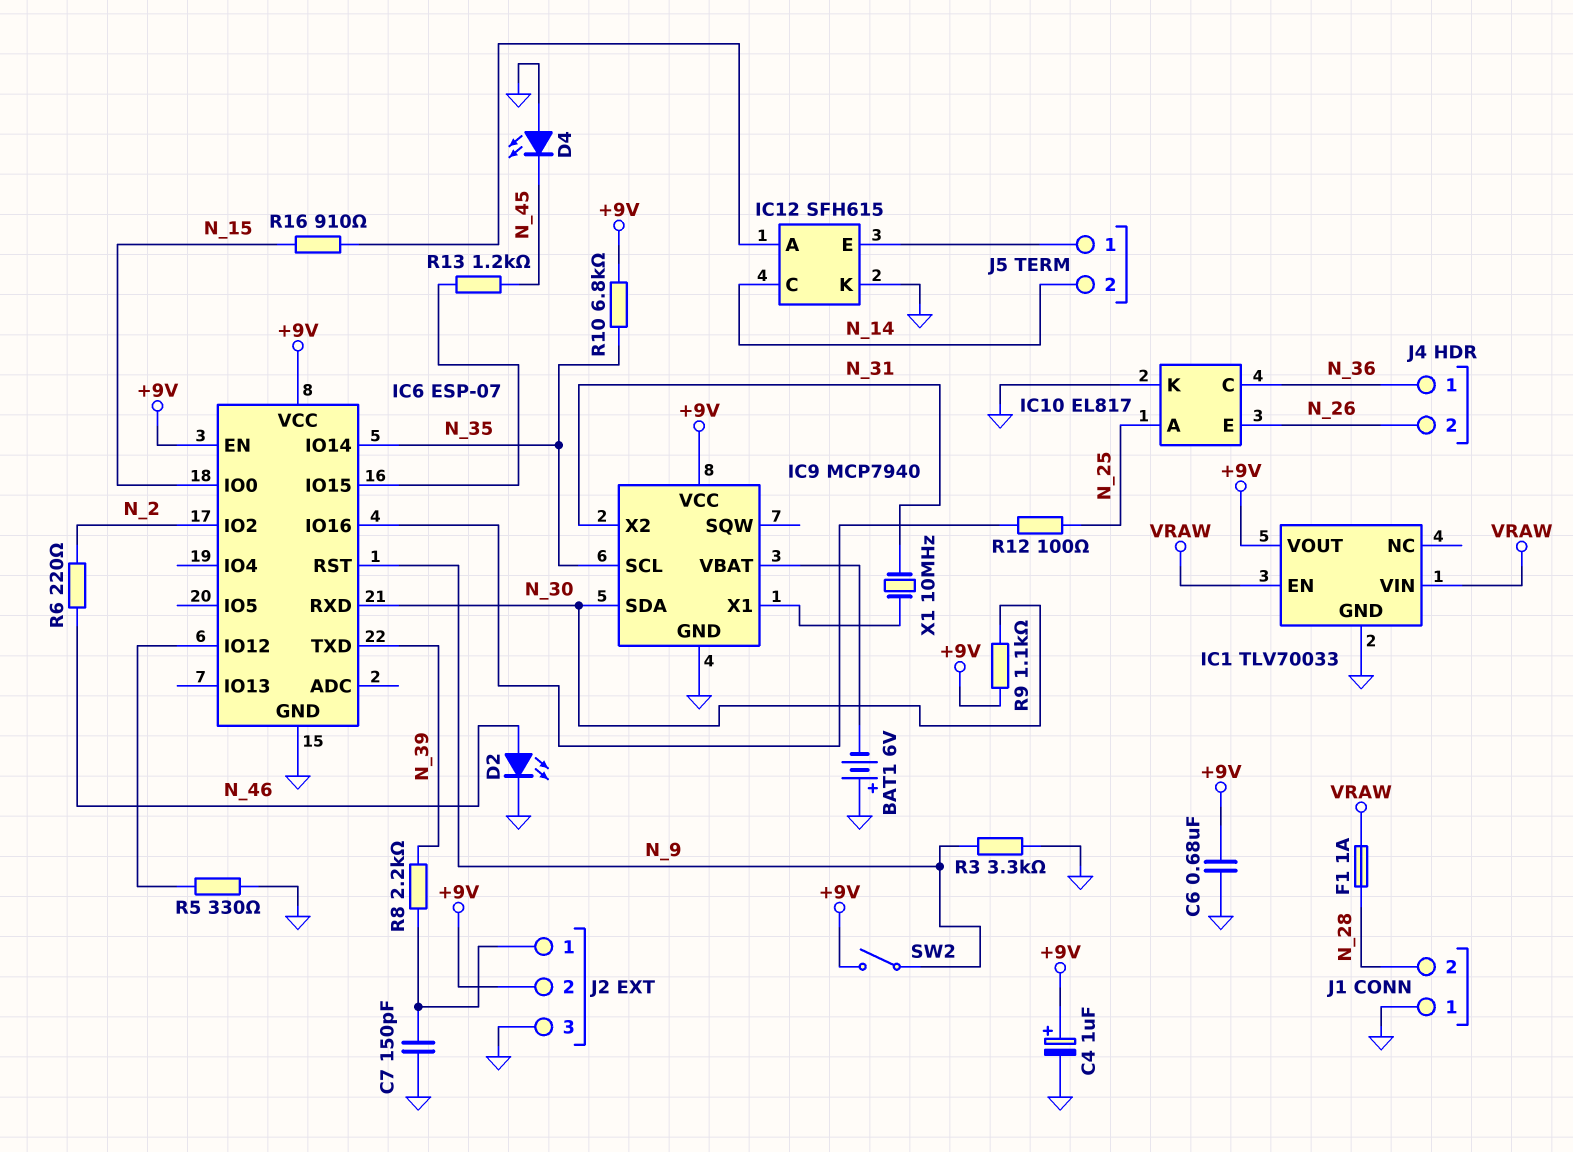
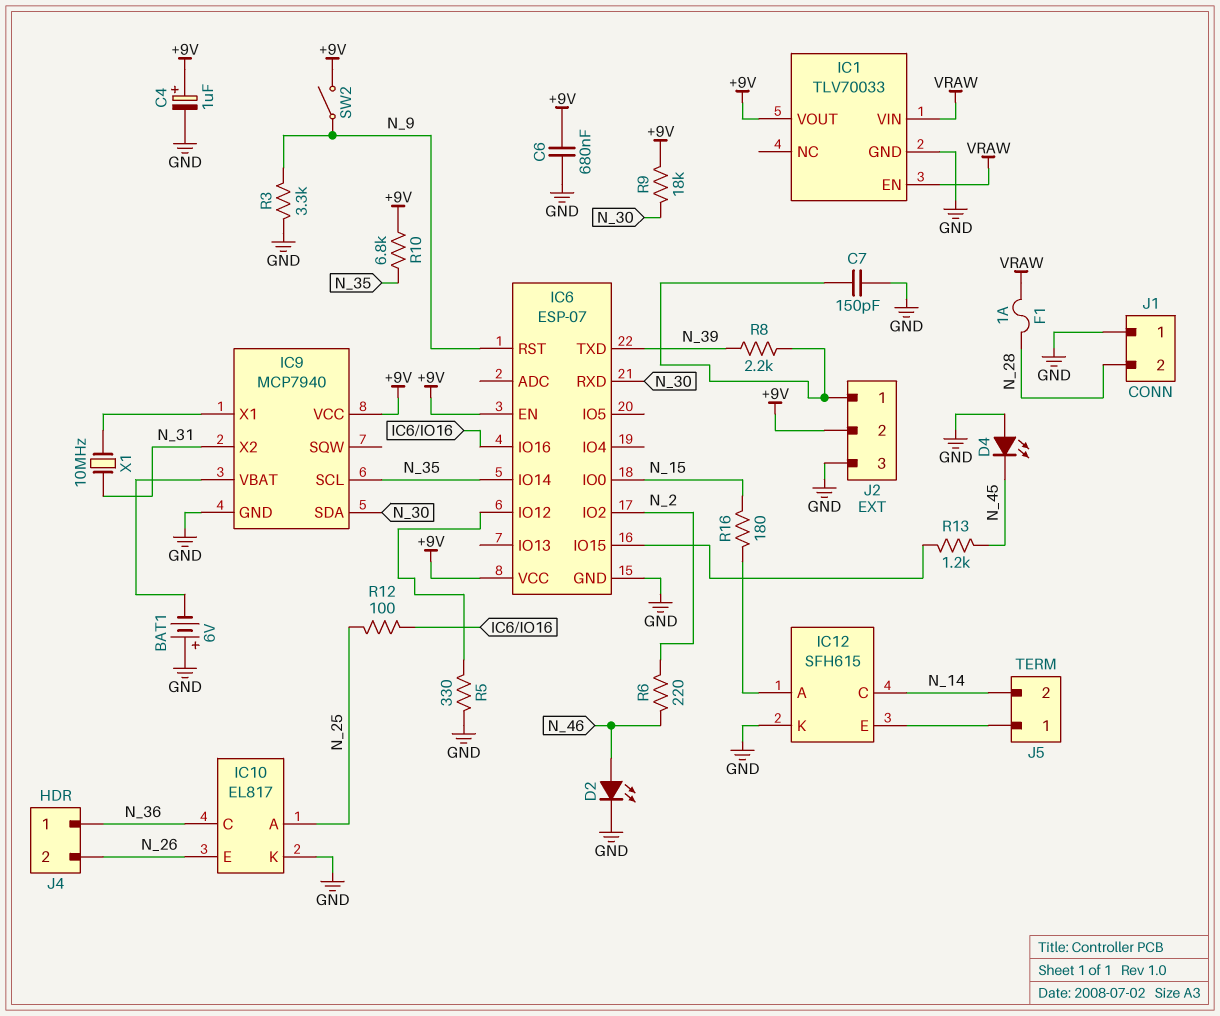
R9: 1.1k (+9V, N_30) -> 18k (+9V, N_30)
R16: 910 (IC12/A, N_15) -> 180 (IC12/A, N_15)

